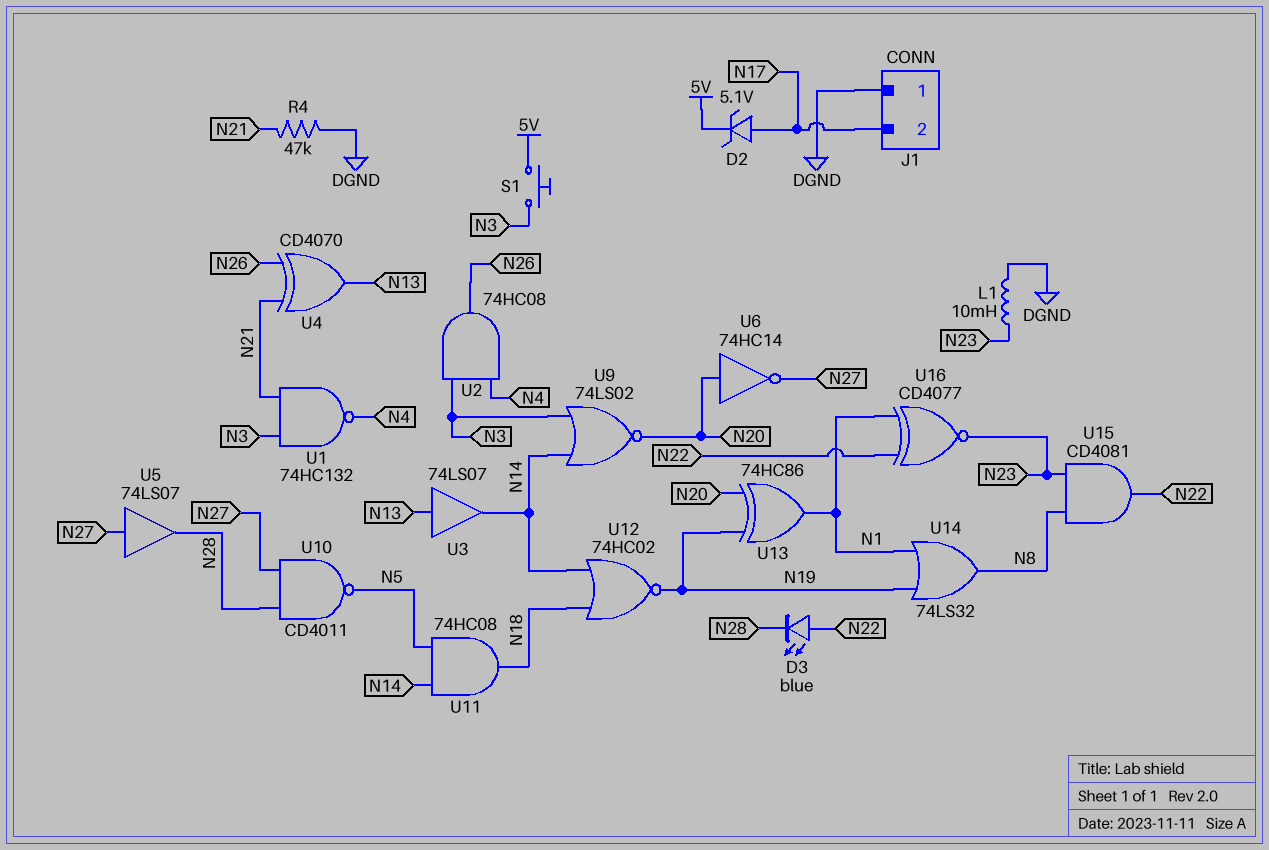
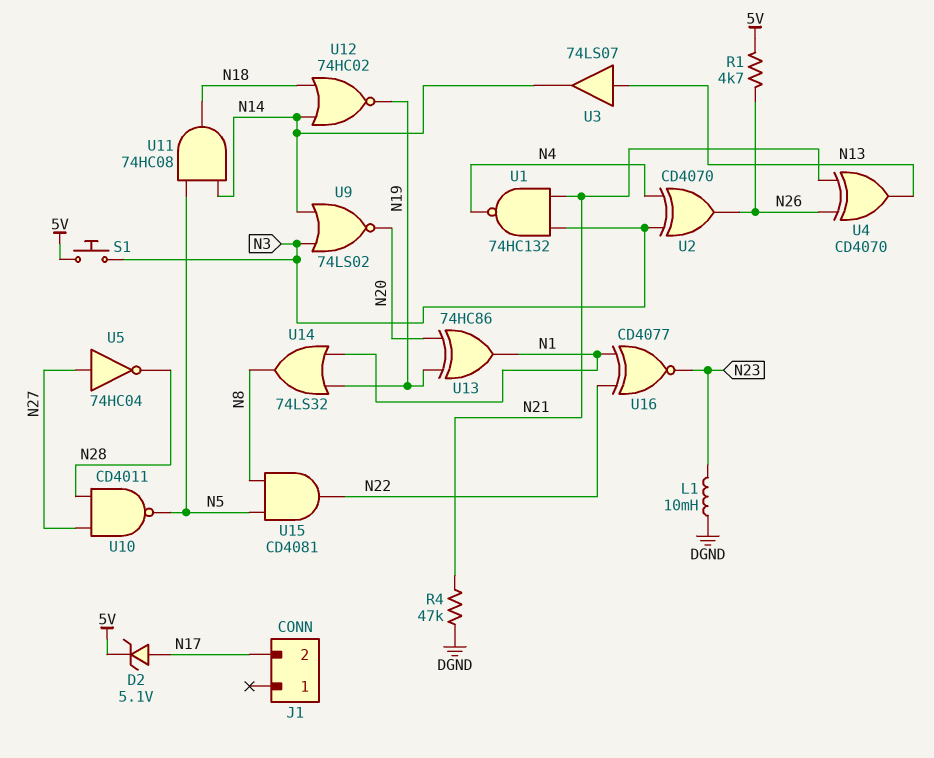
D3: LED blue (A N22, K N28) -> none
J1 pin 1: DGND -> none
R1: none -> 4.7k (5V, N26)
U2: AND 74HC08 (in N3, in N4, out N26) -> XOR CD4070 (in N3, in N4, out N26)
U5: buffer 74LS07 (in N27, out N28) -> NOT 74HC04 (in N27, out N28)
U6: NOT 74HC14 (in N20, out N27) -> none
U15: AND CD4081 (in N8, in N23, out N22) -> AND CD4081 (in N5, in N8, out N22)

